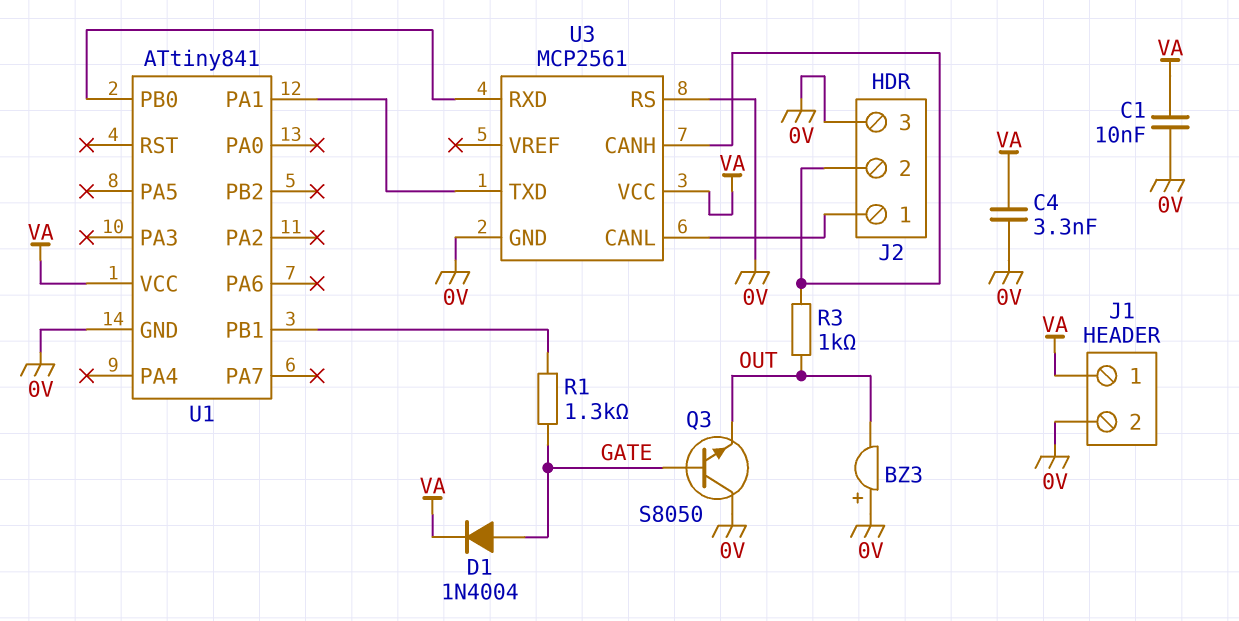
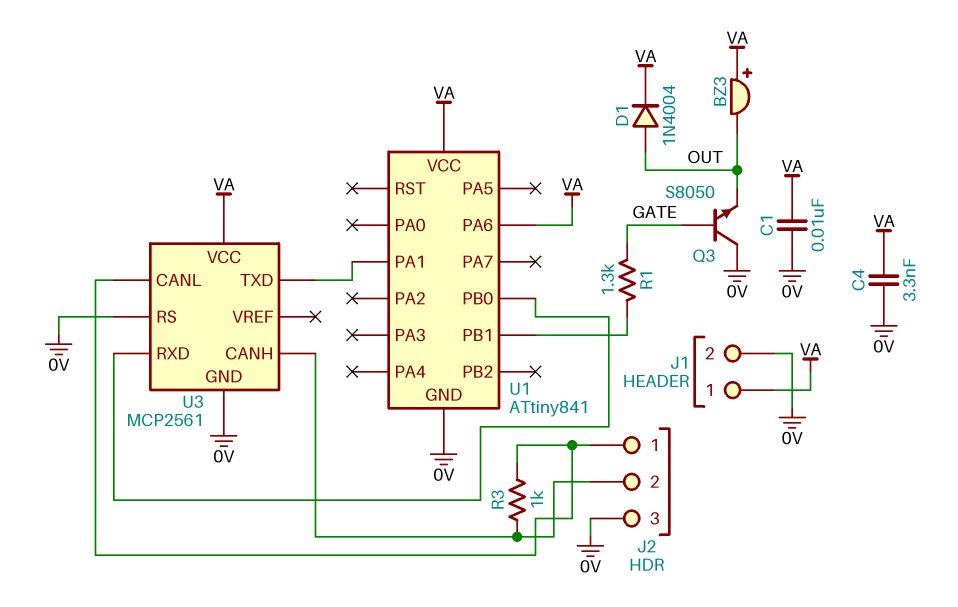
BZ3: buzzer (plus 0V, minus OUT) -> buzzer (plus VA, minus OUT)
D1: diode 1N4004 (A GATE, K VA) -> diode 1N4004 (A OUT, K VA)
R3: 1k (J2/2, OUT) -> 1k (J2/1, J2/2)
U1 pin PA6: none -> VA

